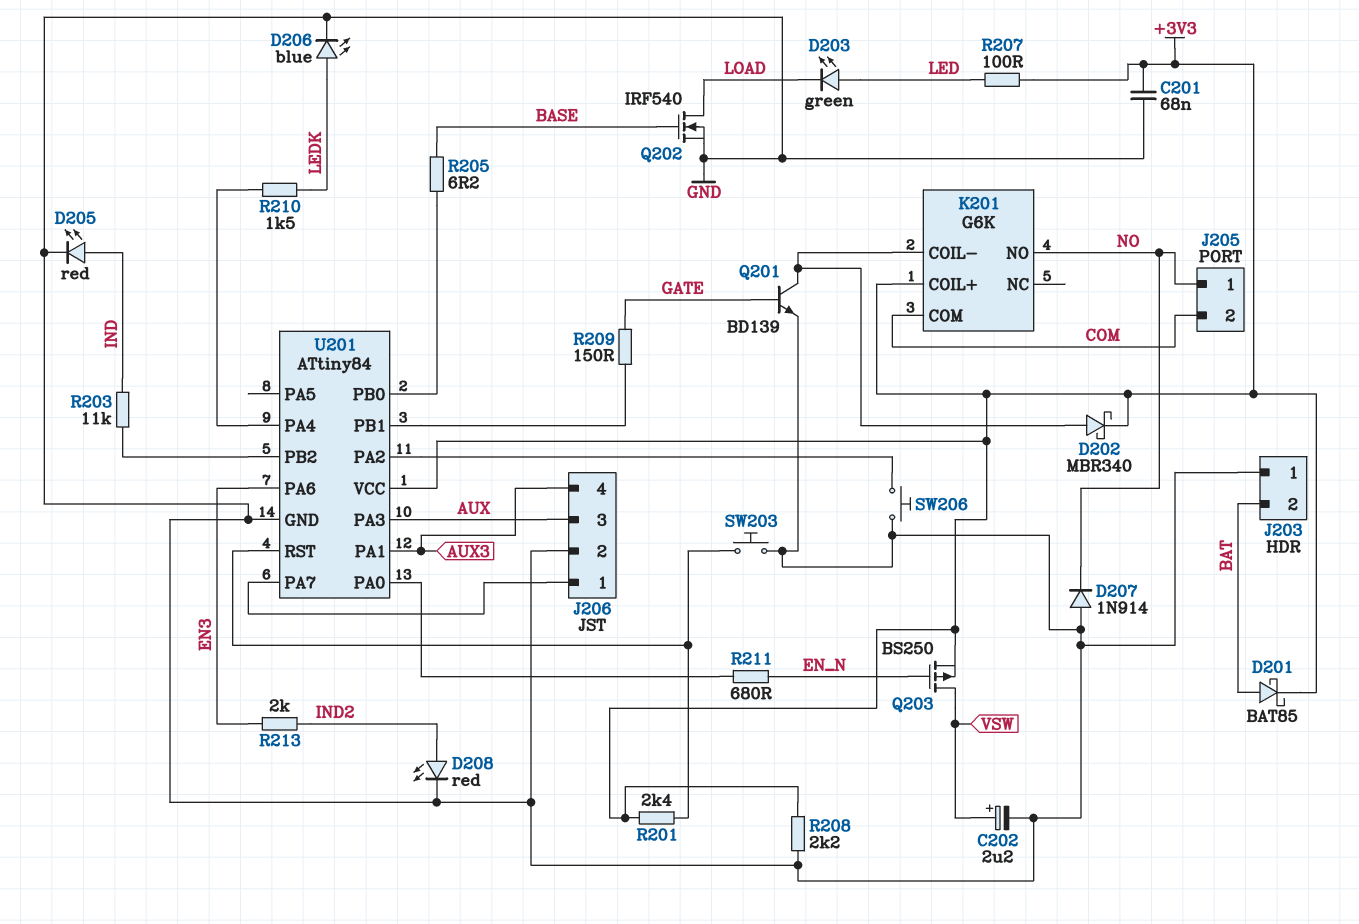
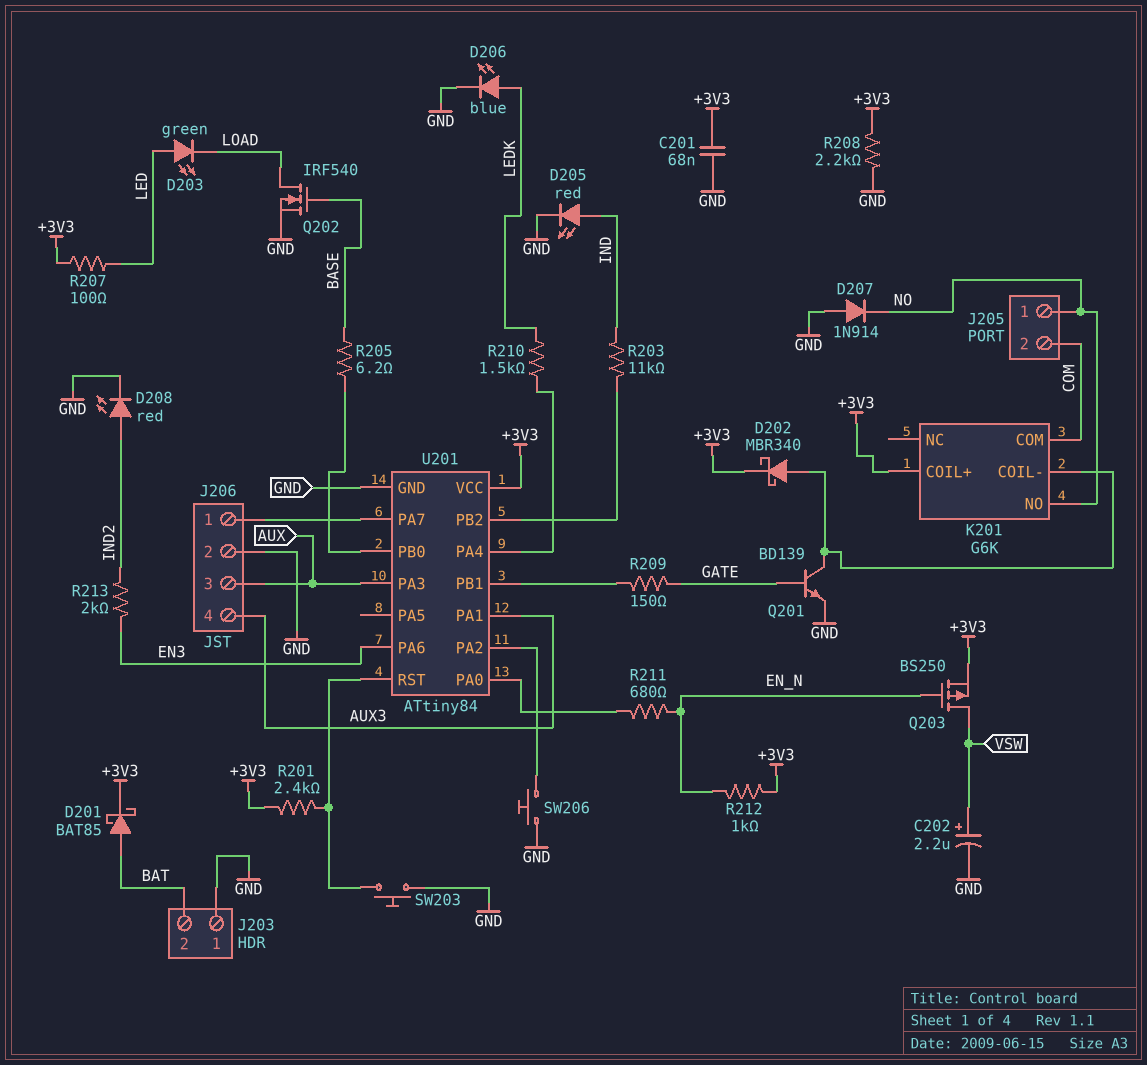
R212: none -> 1k (+3V3, EN_N)

